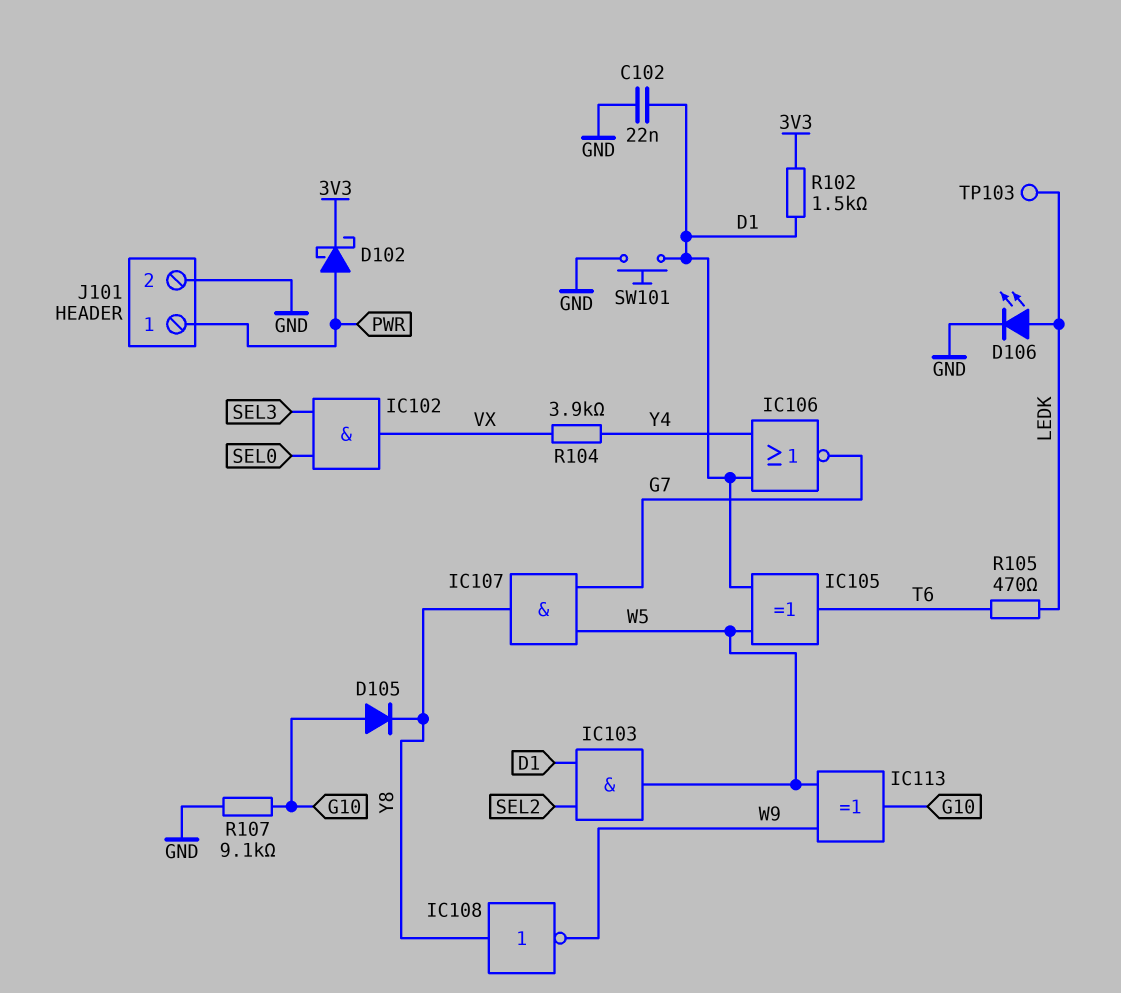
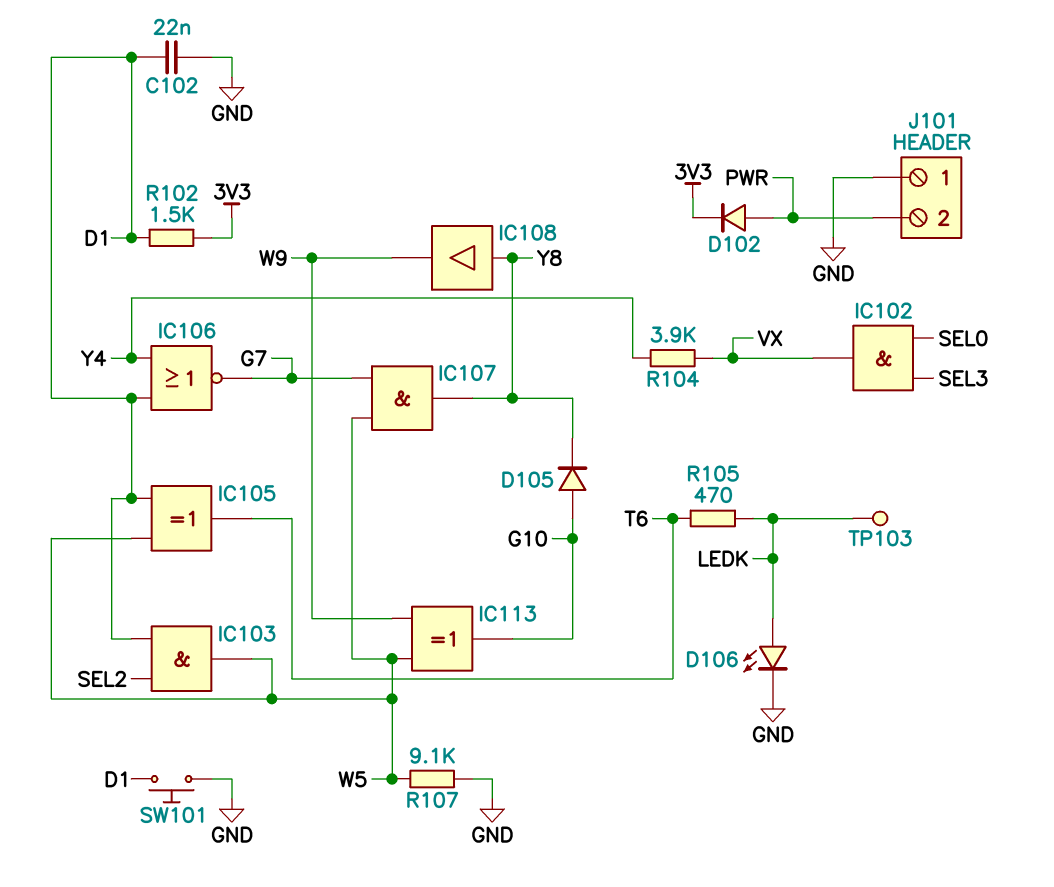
D102: schottky (A PWR, K 3V3) -> diode (A PWR, K 3V3)
IC108: NOT (in Y8, out W9) -> buffer (in Y8, out W9)
J101 pin 1: PWR -> GND
J101 pin 2: GND -> PWR
R107: 9.1k (G10, GND) -> 9.1k (GND, W5)

